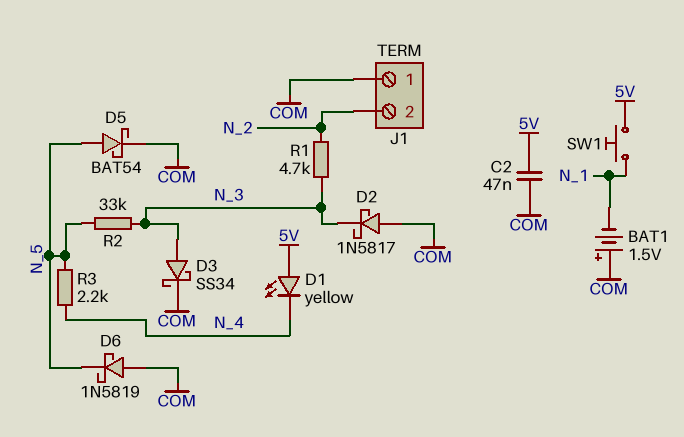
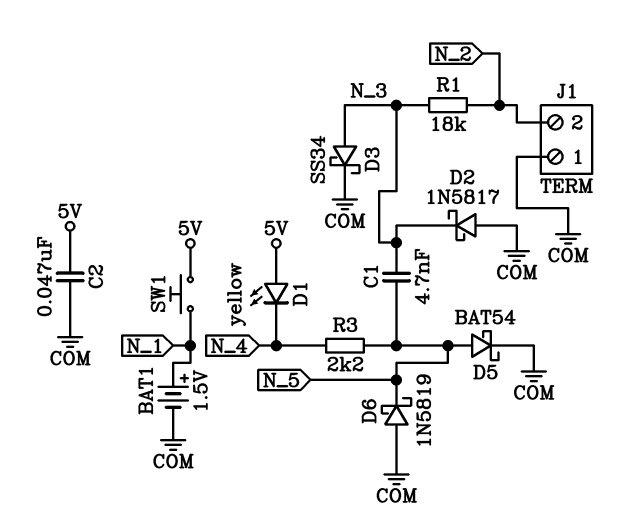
BAT1: 1.5V (plus COM, minus N_1) -> 1.5V (plus N_1, minus COM)
C1: none -> 4.7nF (N_3, N_5)
R1: 4.7k (N_2, N_3) -> 18k (N_2, N_3)
R2: 33k (N_3, N_5) -> none

